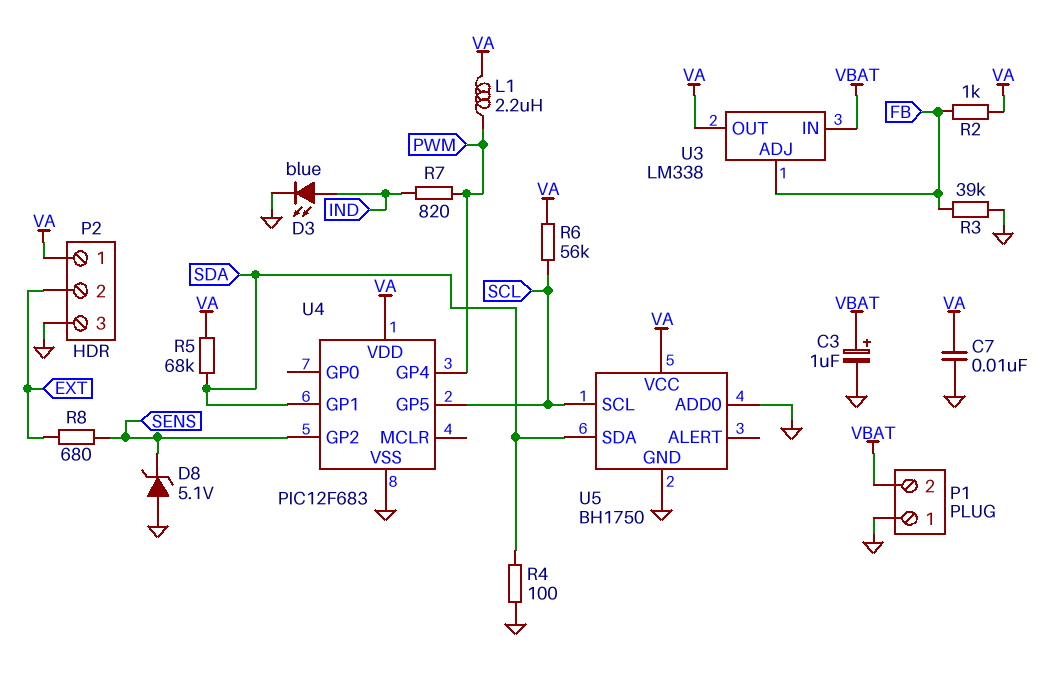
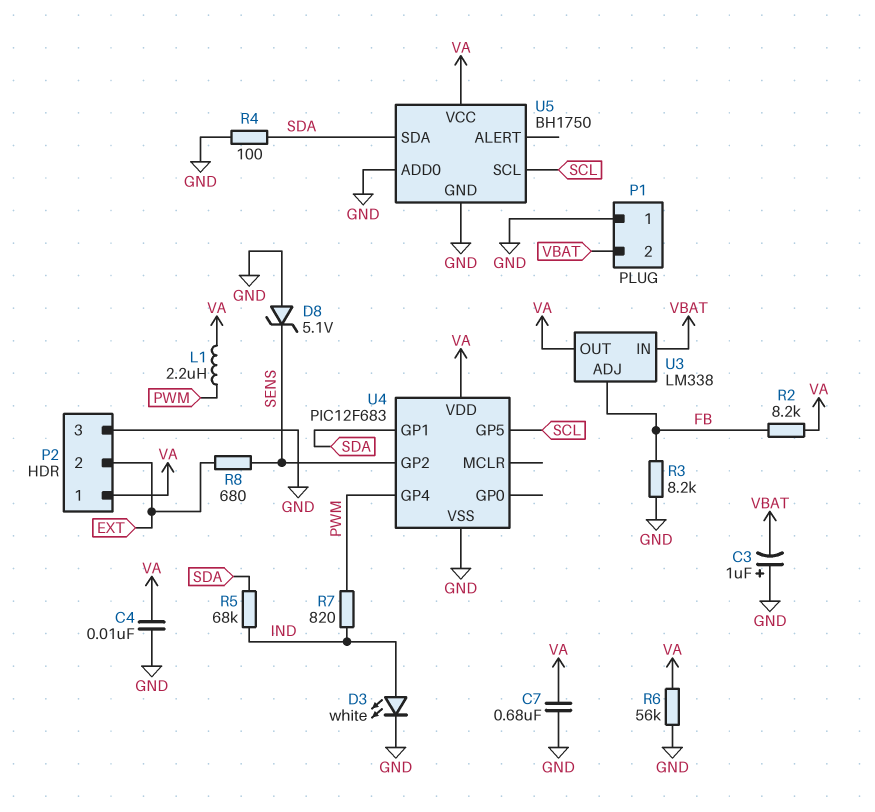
C3: 1uF (plus VBAT, minus GND) -> 1uF (plus GND, minus VBAT)
C4: none -> 10nF (GND, VA)
C7: 10nF (GND, VA) -> 680nF (GND, VA)
D3: LED blue (A IND, K GND) -> LED white (A IND, K GND)
R2: 1k (FB, VA) -> 8.2k (FB, VA)
R3: 39k (FB, GND) -> 8.2k (FB, GND)
R5: 68k (SDA, VA) -> 68k (IND, SDA)
R6: 56k (SCL, VA) -> 56k (GND, VA)

